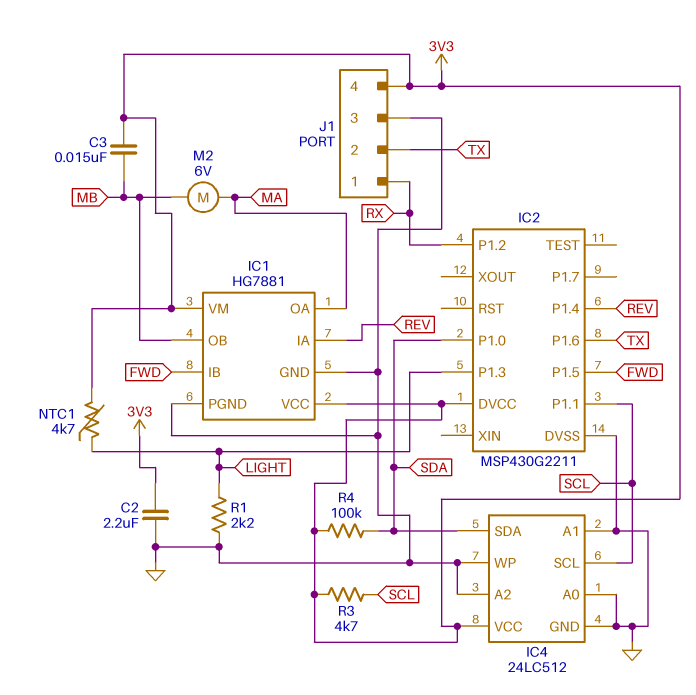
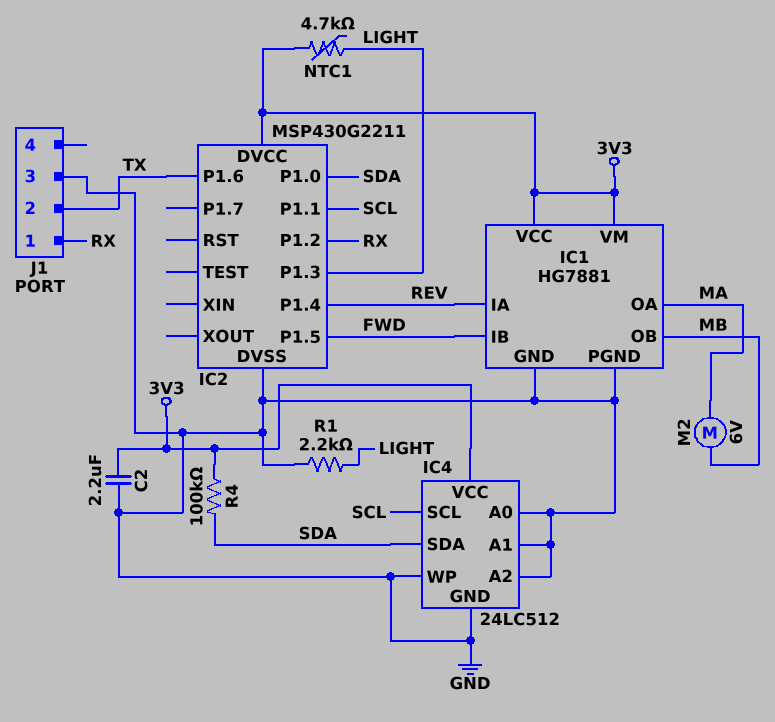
C3: 15nF (3V3, MB) -> none
J1 pin 4: 3V3 -> none
R3: 4.7k (3V3, SCL) -> none

